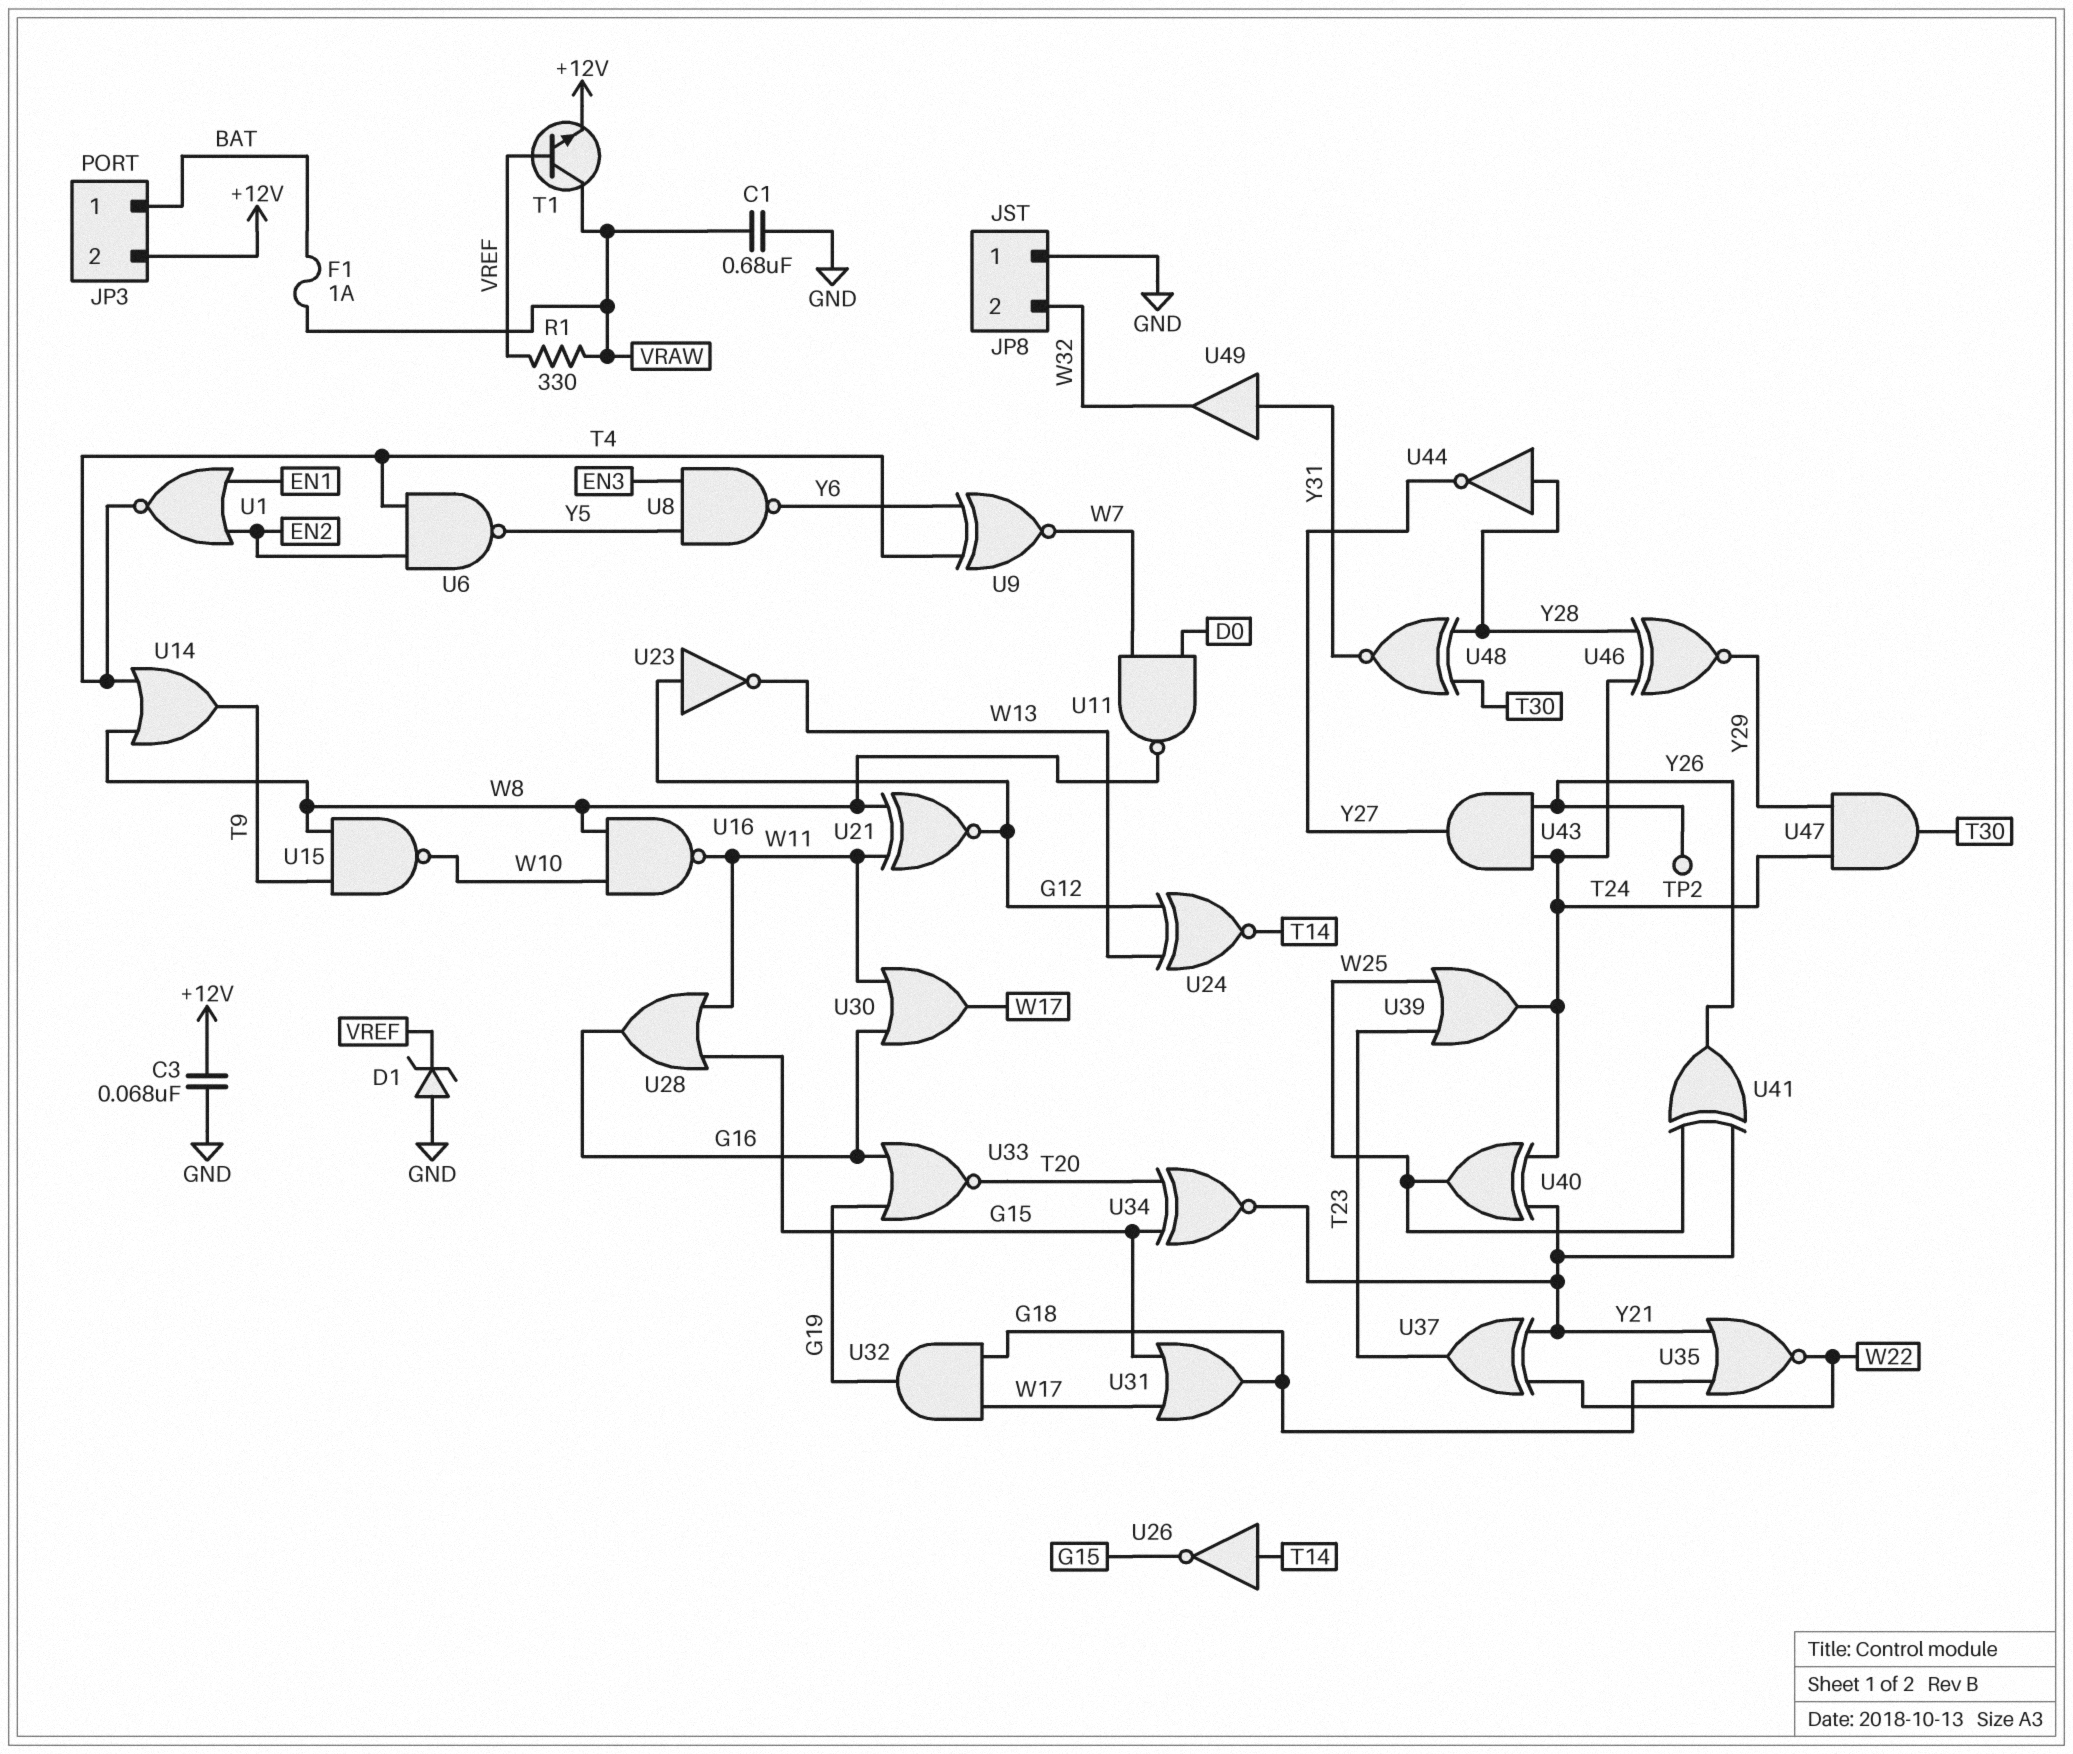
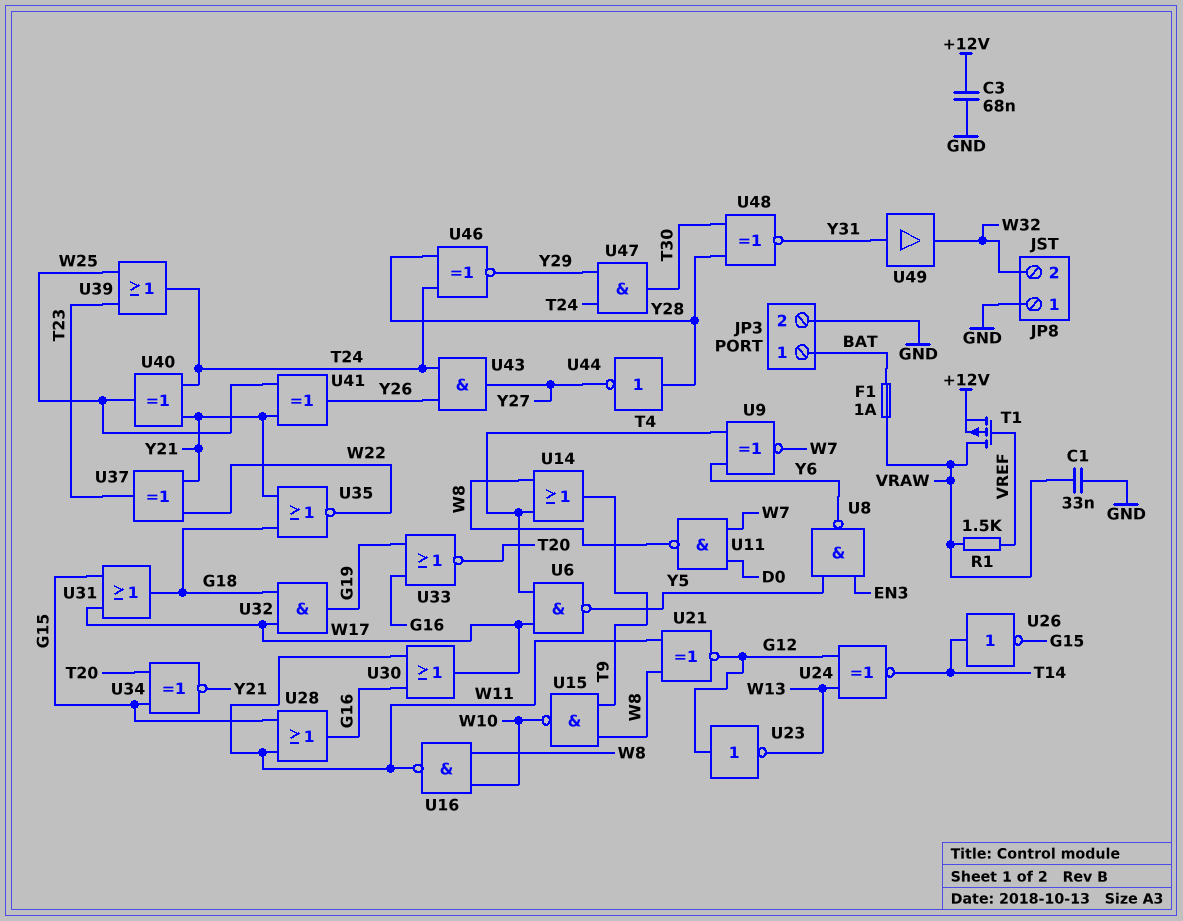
C1: 680nF (GND, VRAW) -> 33nF (GND, VRAW)
D1: zener (A GND, K VREF) -> none
JP3 pin 2: +12V -> GND
R1: 330 (VRAW, VREF) -> 1.5k (VRAW, VREF)
T1: NPN (B VREF, C VRAW, E +12V) -> PMOS (G VREF, D VRAW, S +12V)
TP2: test point (Y26) -> none
U1: NOR (in EN1, in EN2, out T4) -> none
U6: NAND (in EN2, in T4, out Y5) -> NAND (in T4, in W17, out Y5)

